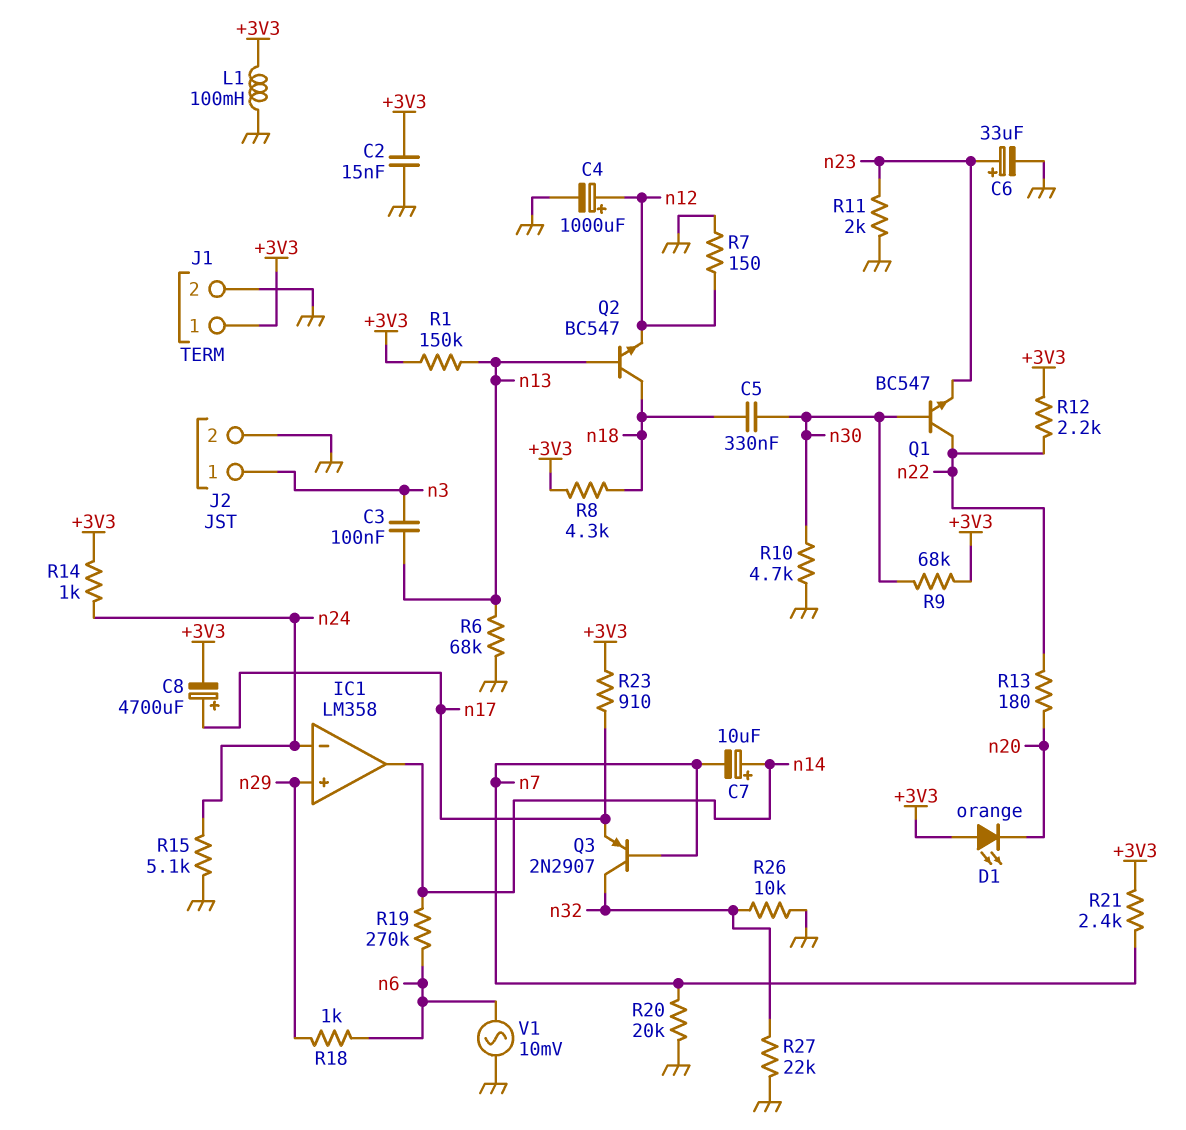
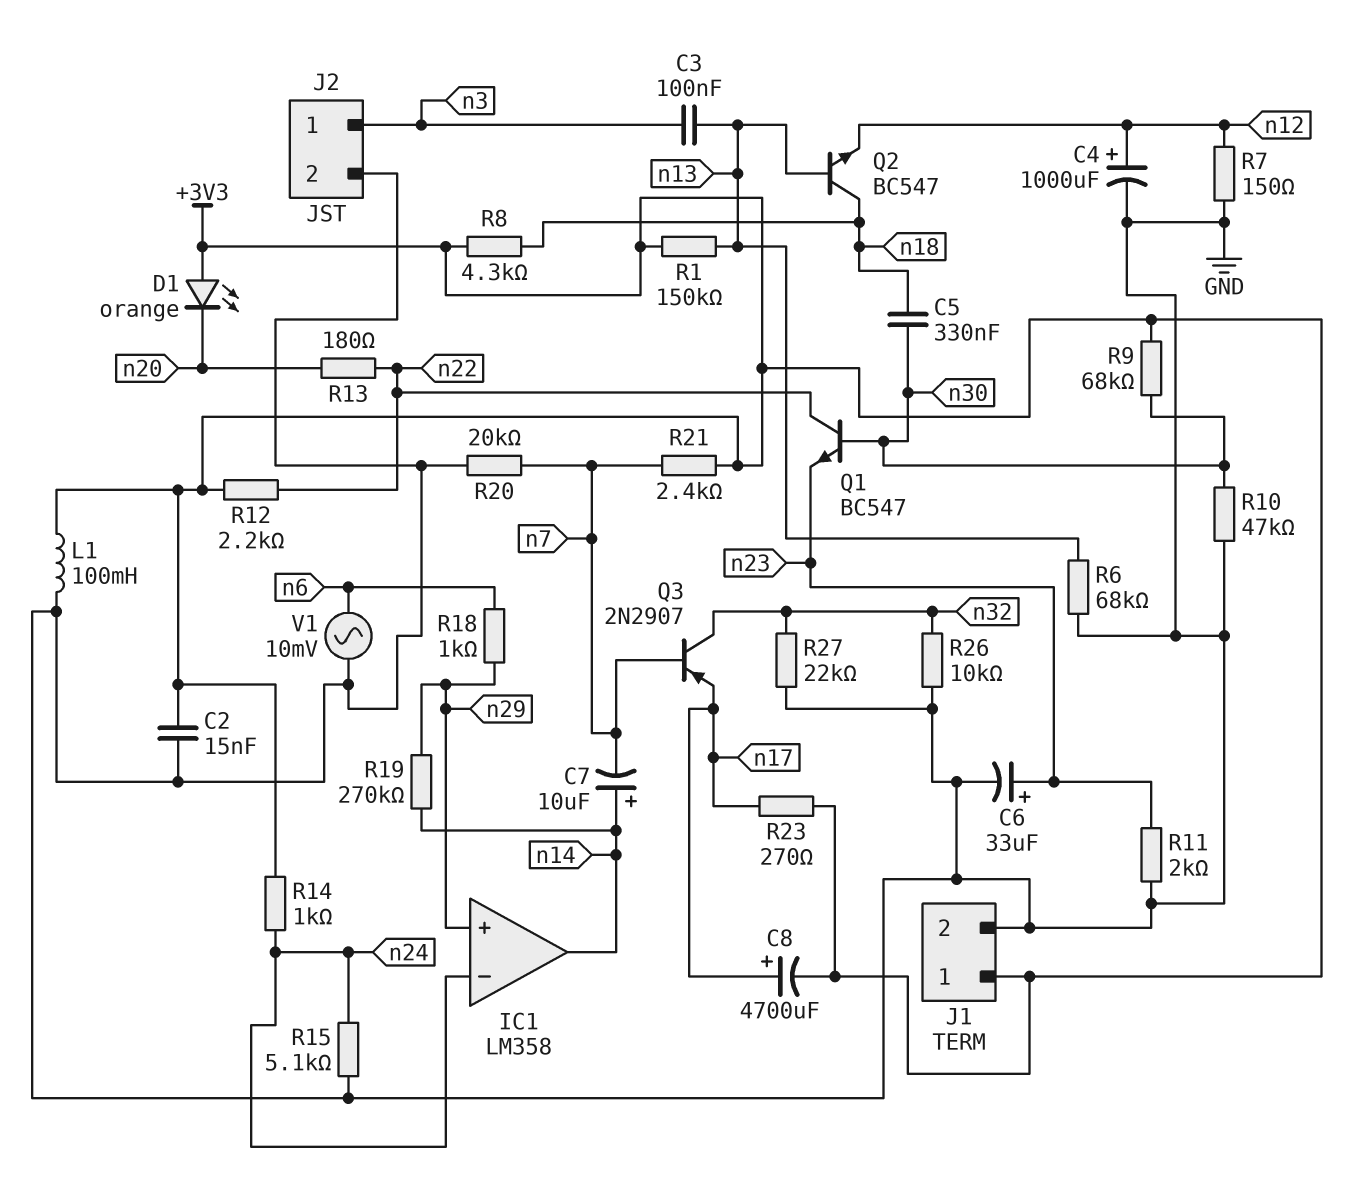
R10: 4.7k (GND, n30) -> 47k (GND, n30)
R19: 270k (n6, n14) -> 270k (n14, n29)
R23: 910 (+3V3, n17) -> 270 (+3V3, n17)

